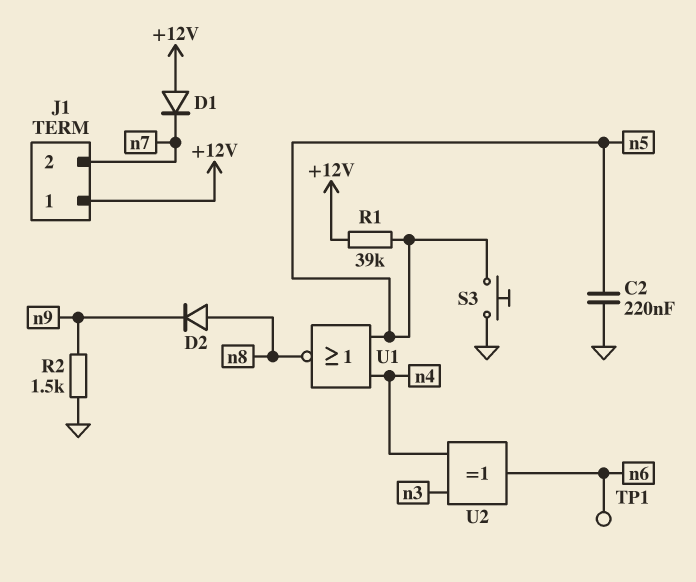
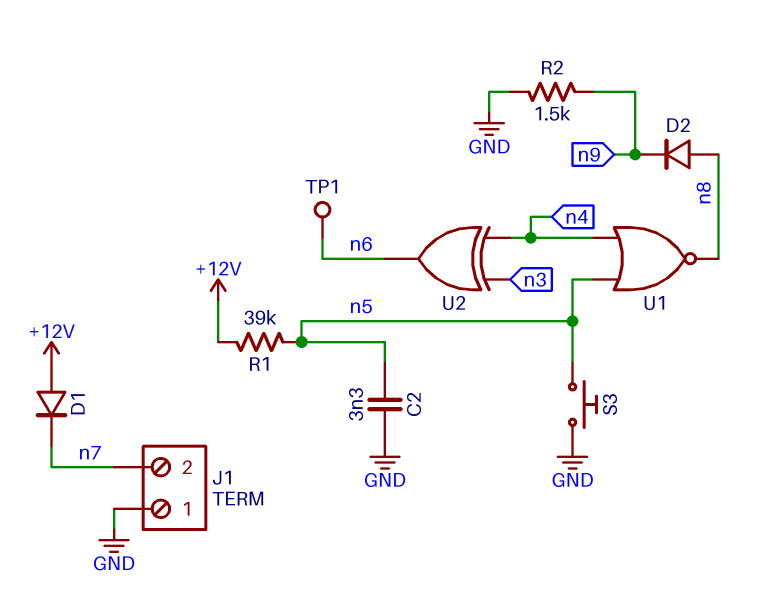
C2: 220nF (GND, n5) -> 3.3nF (GND, n5)
J1 pin 1: +12V -> GND

